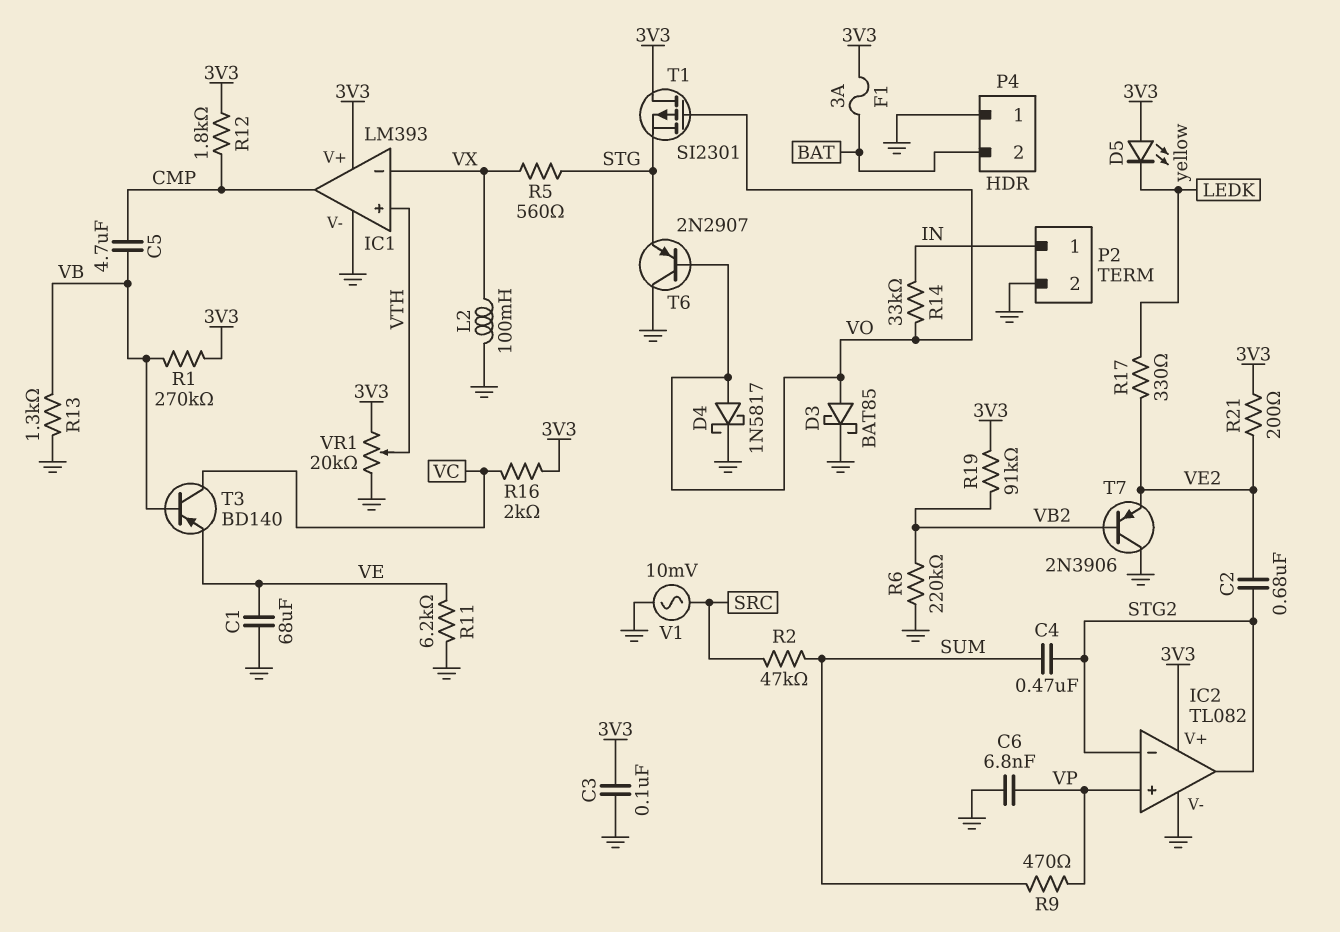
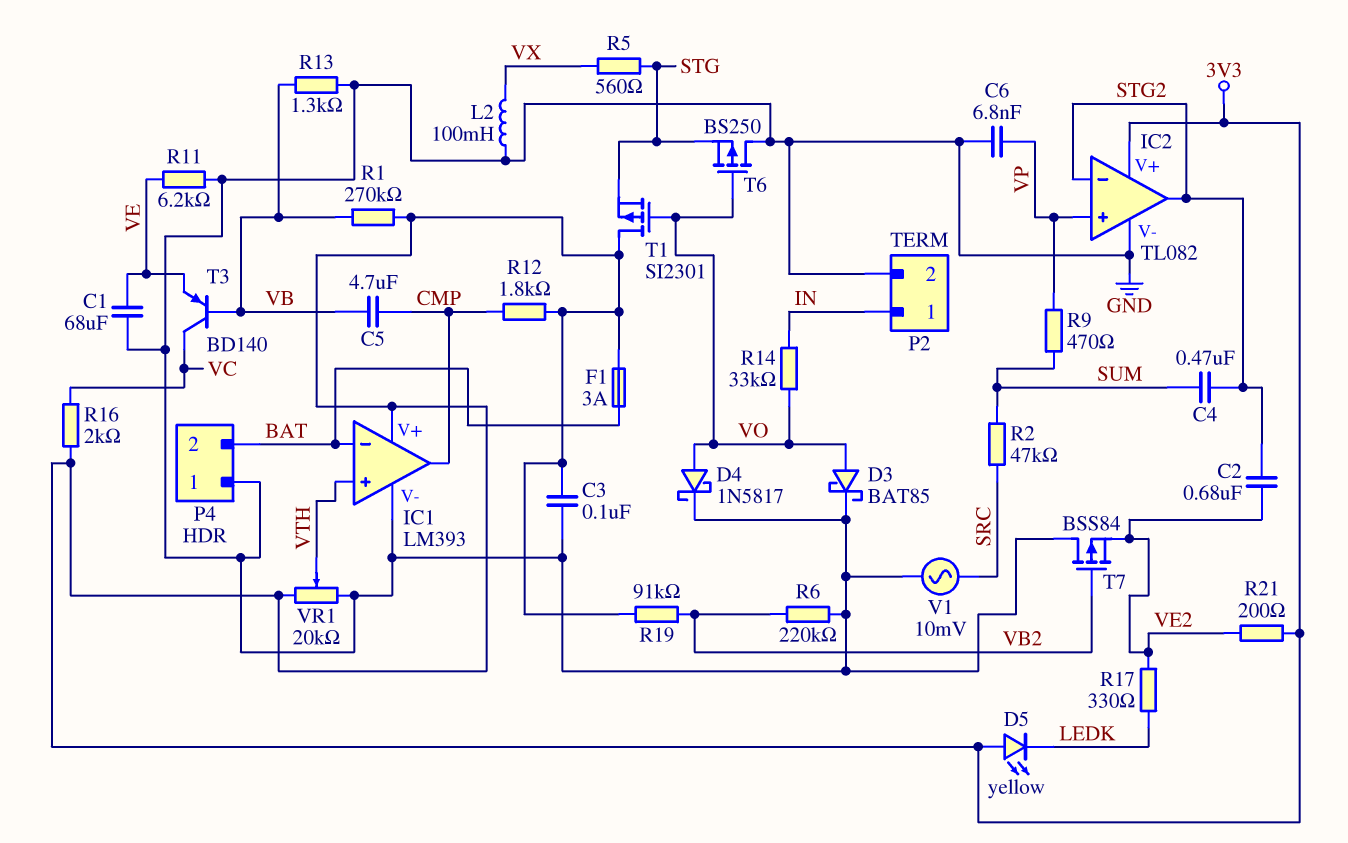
IC1 pin in-: VX -> BAT
T6: PNP 2N2907 (B VO, C GND, E STG) -> PMOS BS250 (G VO, D GND, S STG)
T7: PNP 2N3906 (B VB2, C GND, E VE2) -> PMOS BSS84 (G VB2, D GND, S VE2)

